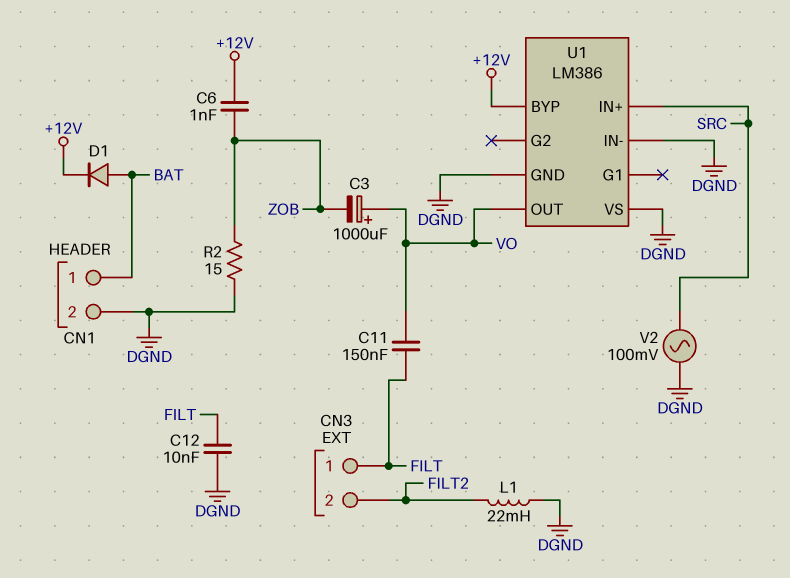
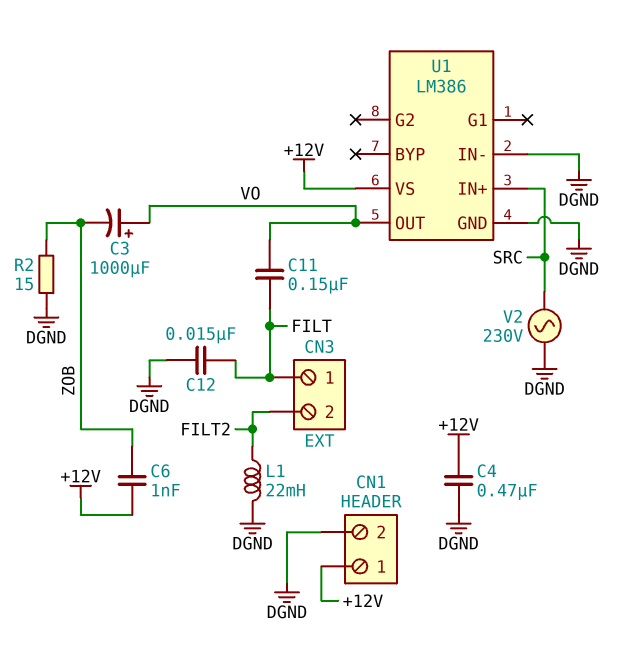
C4: none -> 470nF (+12V, DGND)
C12: 10nF (DGND, FILT) -> 15nF (DGND, FILT)
CN1 pin 1: BAT -> +12V
D1: diode (A BAT, K +12V) -> none
U1 pin BYP: +12V -> none
U1 pin VS: DGND -> +12V
V2: AC 100mV (DGND, SRC) -> AC 230V (DGND, SRC)

